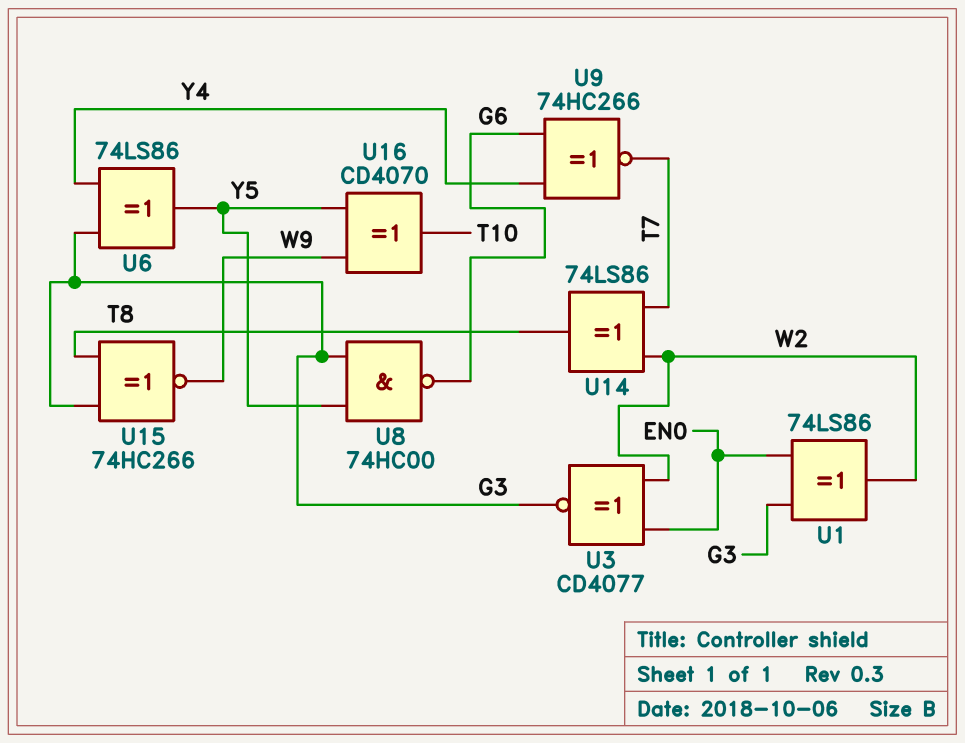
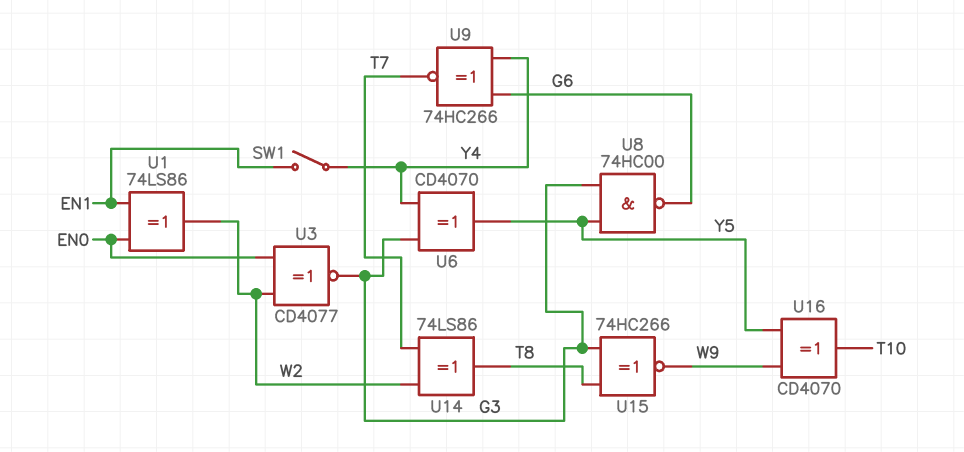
SW1: none -> switch (EN1, Y4)
U1: XOR 74LS86 (in EN0, in G3, out W2) -> XOR 74LS86 (in EN0, in EN1, out W2)
U6: XOR 74LS86 (in G3, in Y4, out Y5) -> XOR CD4070 (in G3, in Y4, out Y5)

